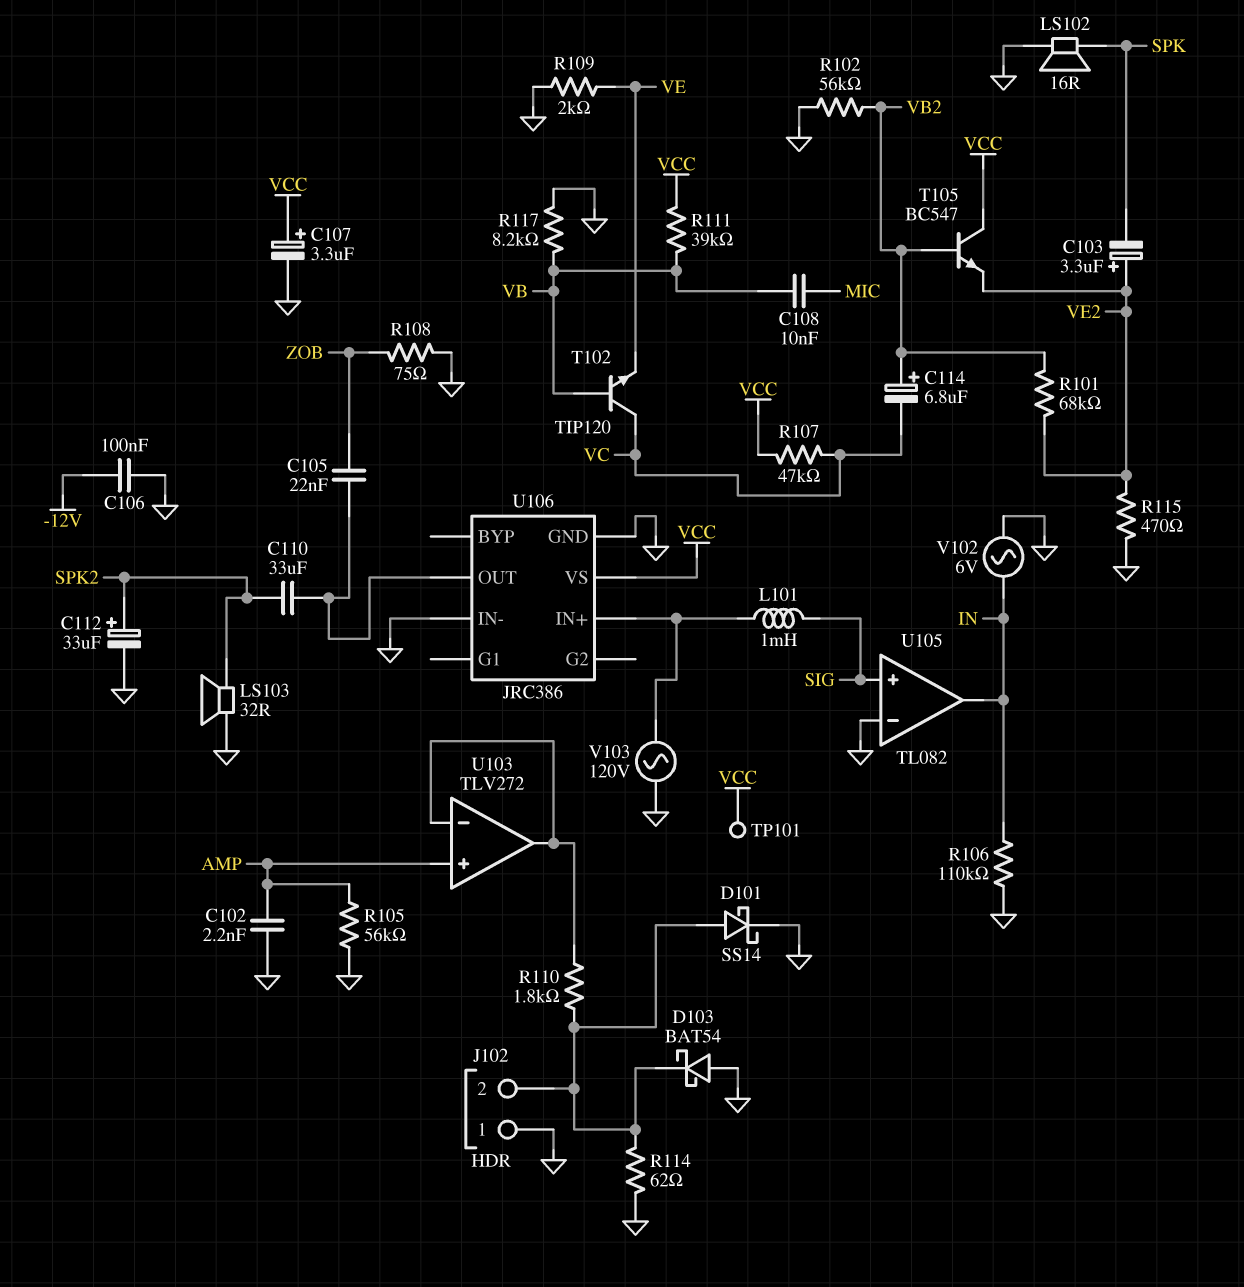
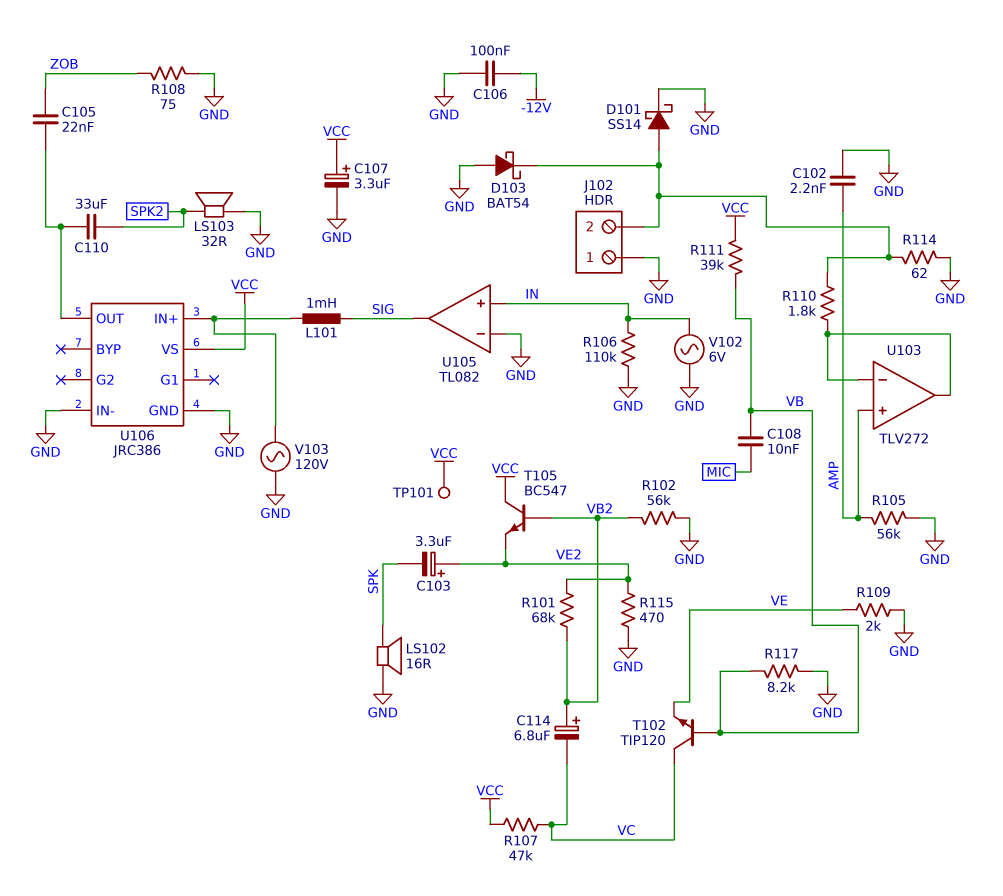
C112: 33uF (plus SPK2, minus GND) -> none
U105 pin in+: SIG -> IN
U105 pin out: IN -> SIG

